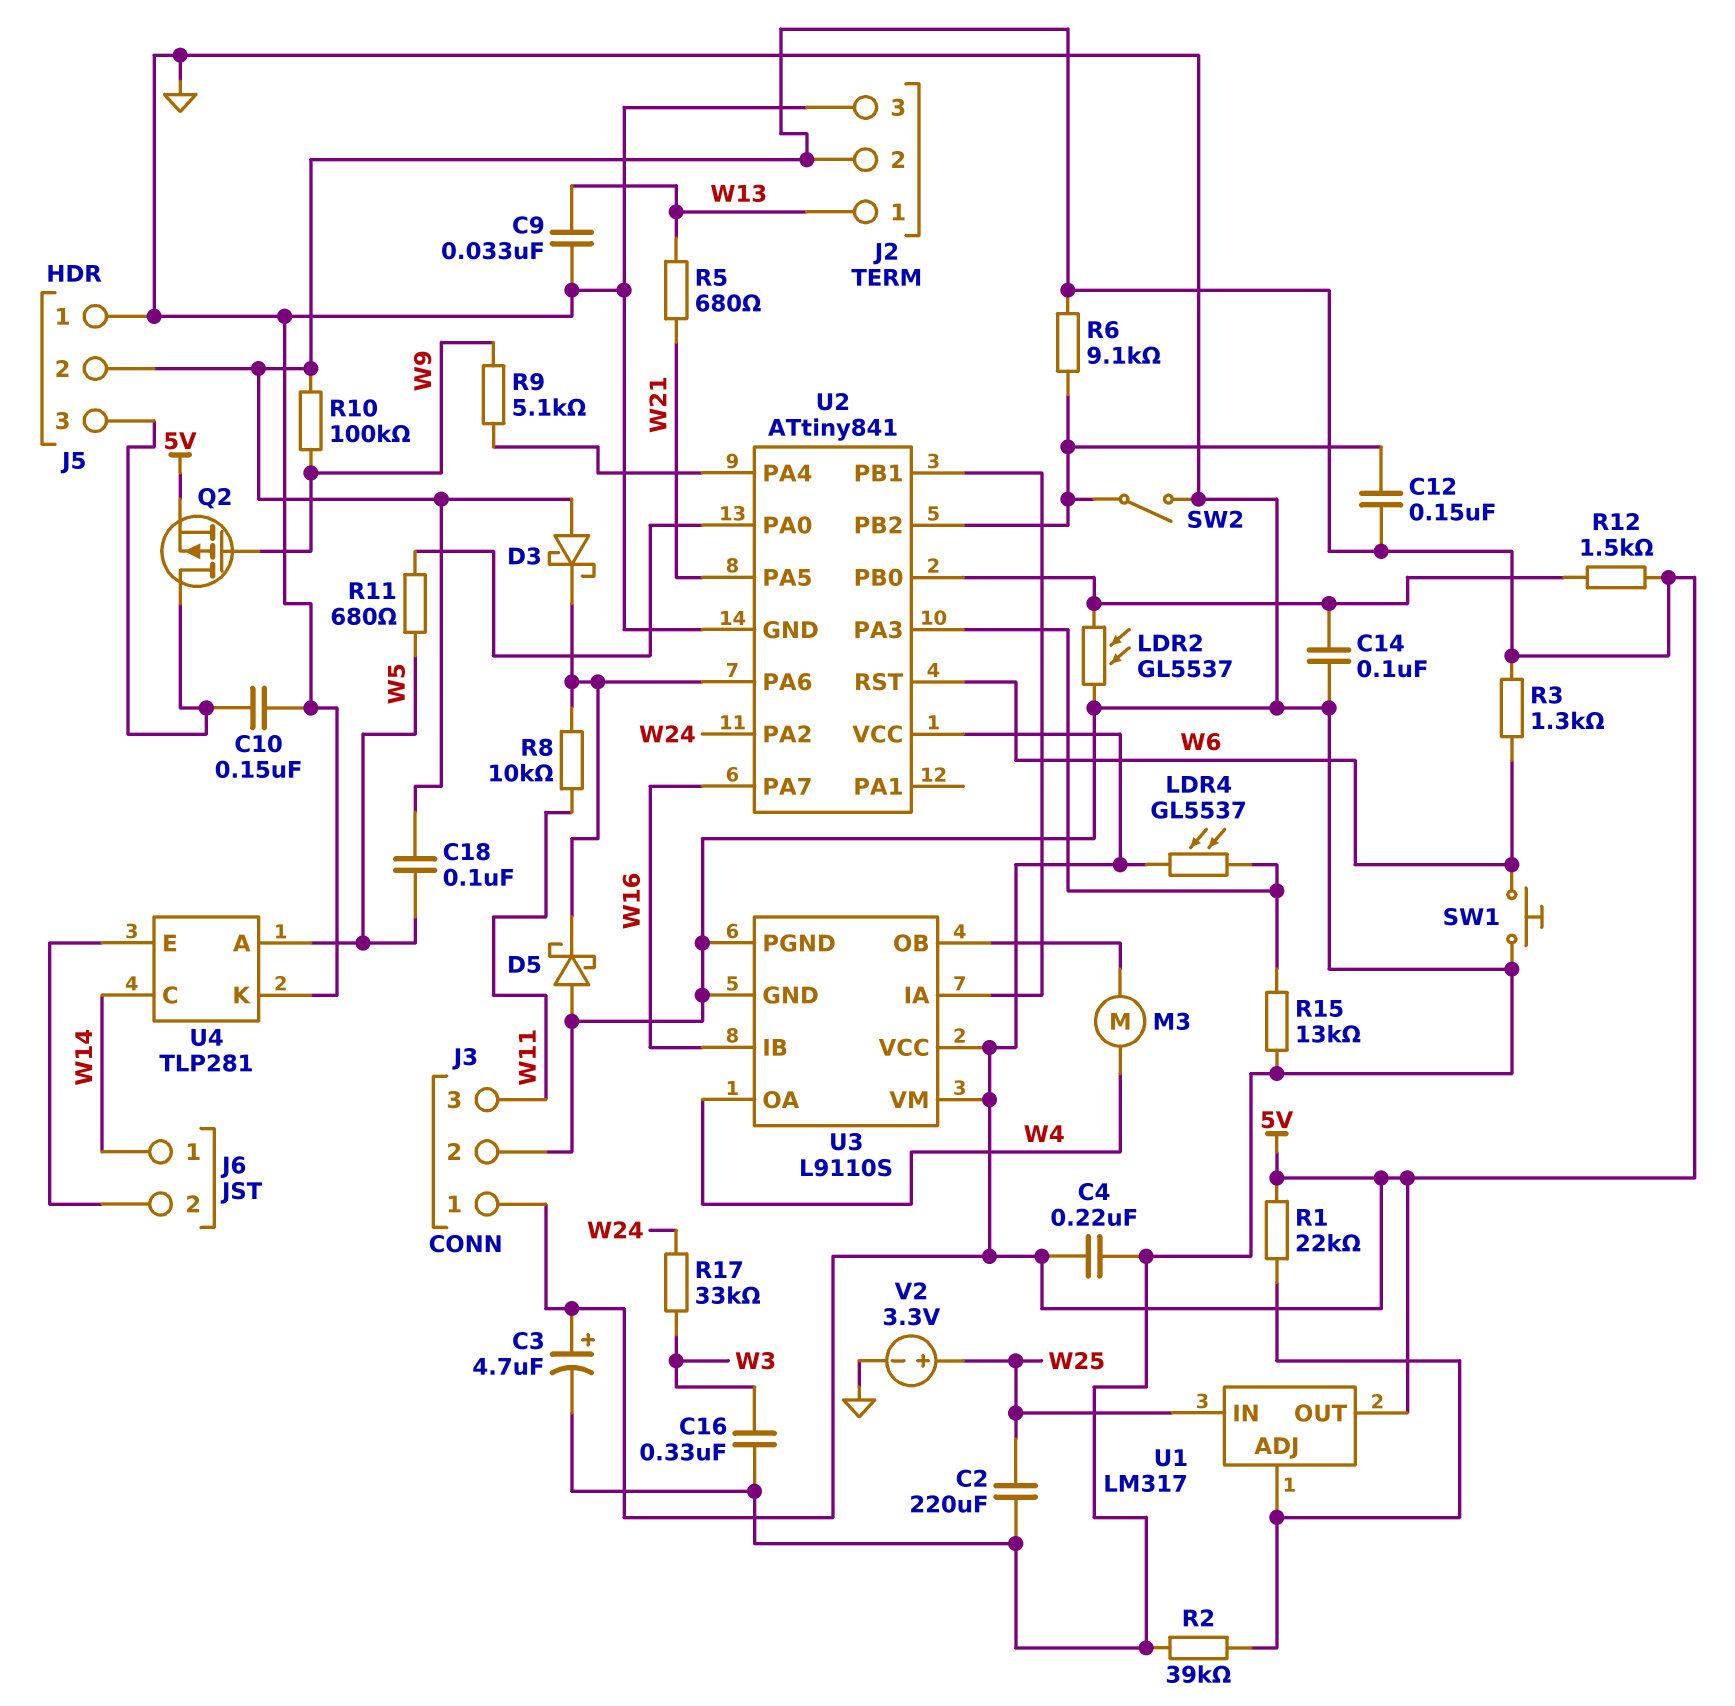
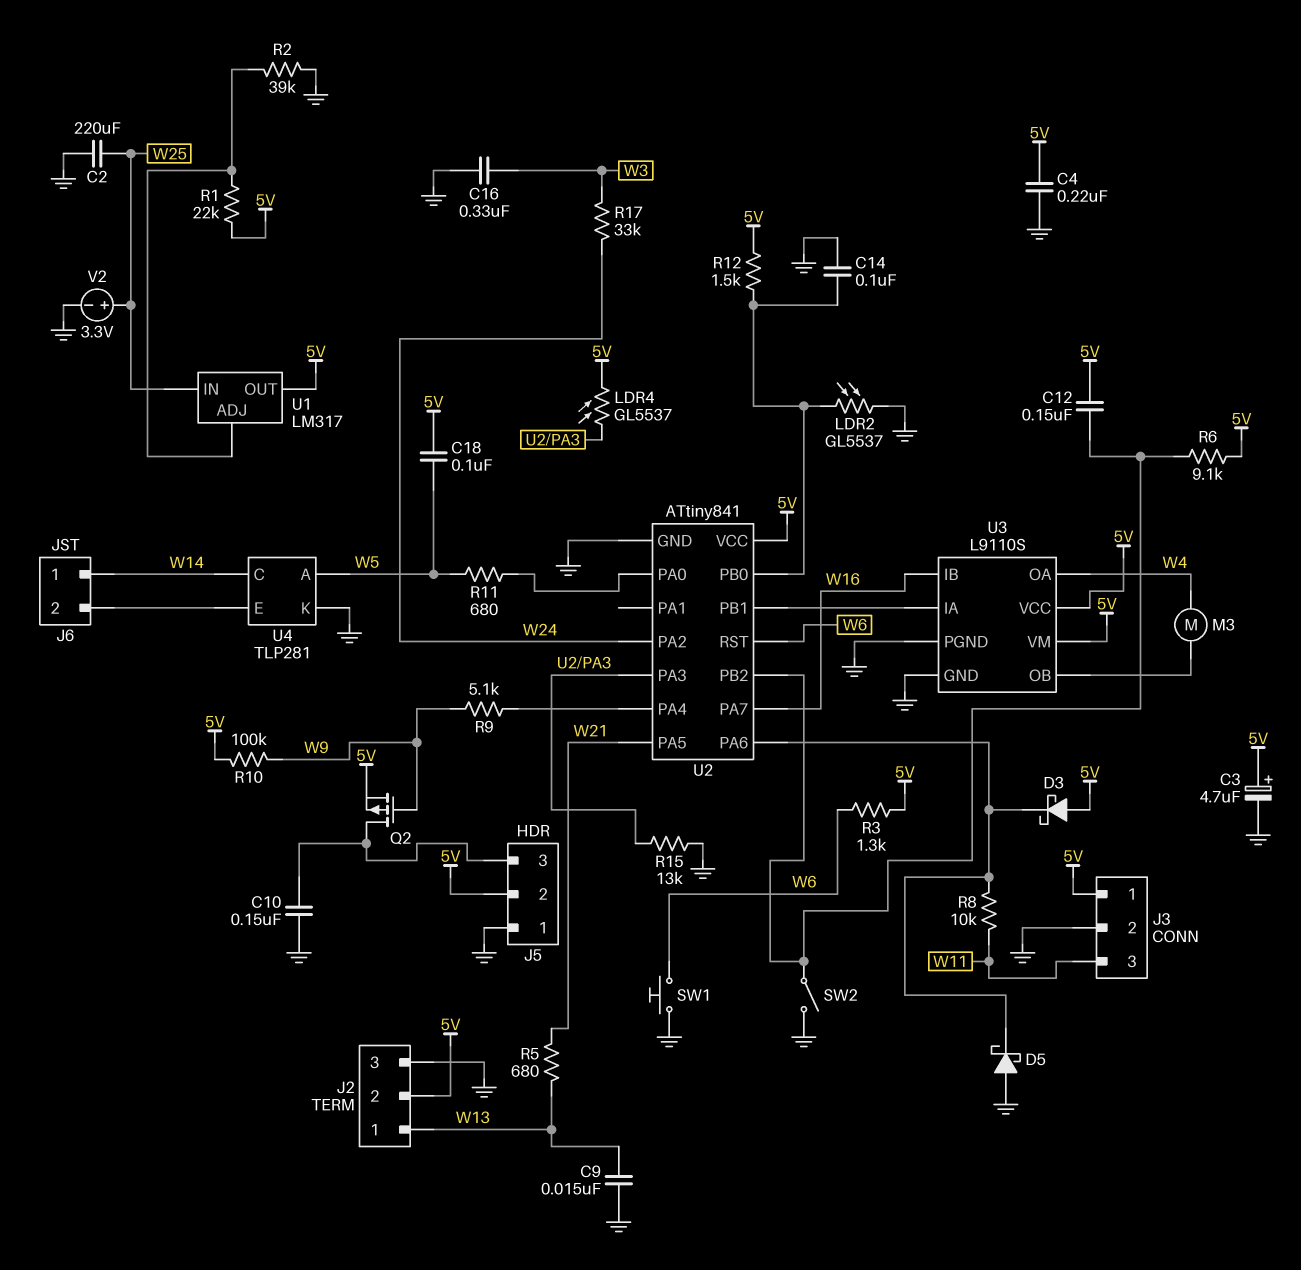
C9: 33nF (GND, W13) -> 15nF (GND, W13)

